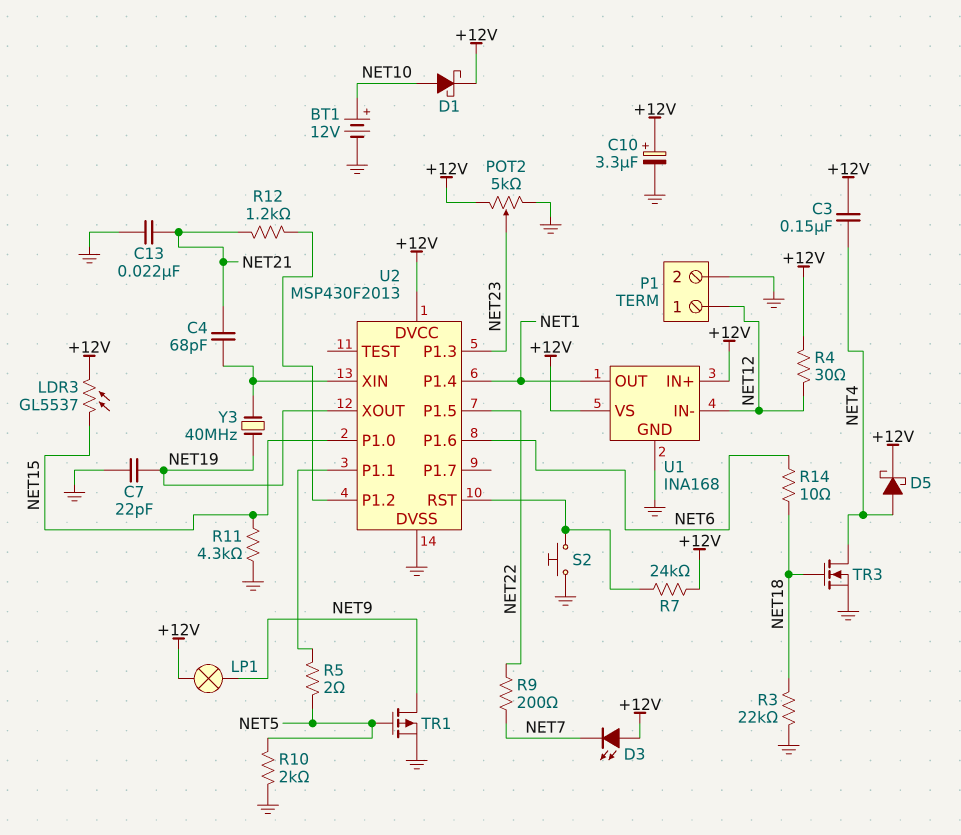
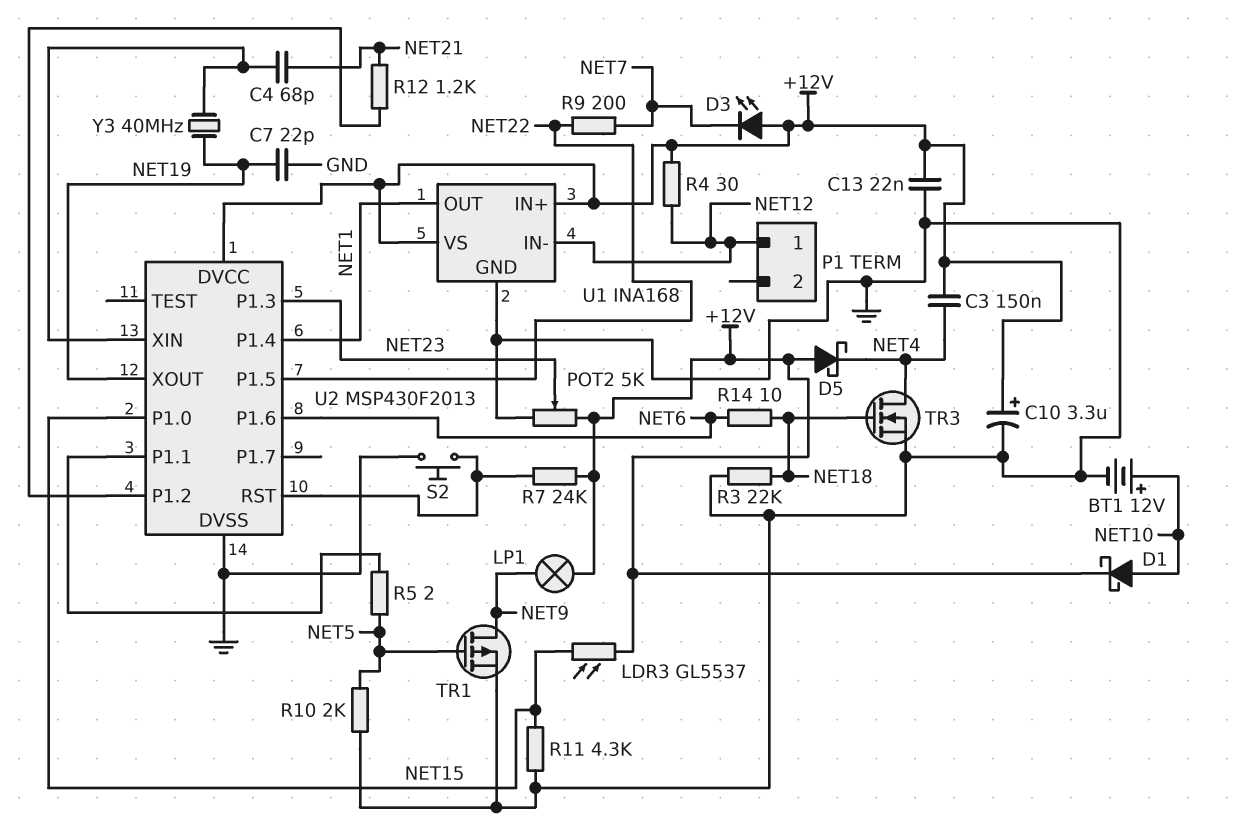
C13: 22nF (GND, NET21) -> 22nF (+12V, GND)
D5: schottky (A NET4, K +12V) -> schottky (A +12V, K NET4)
P1 pin 2: GND -> none

